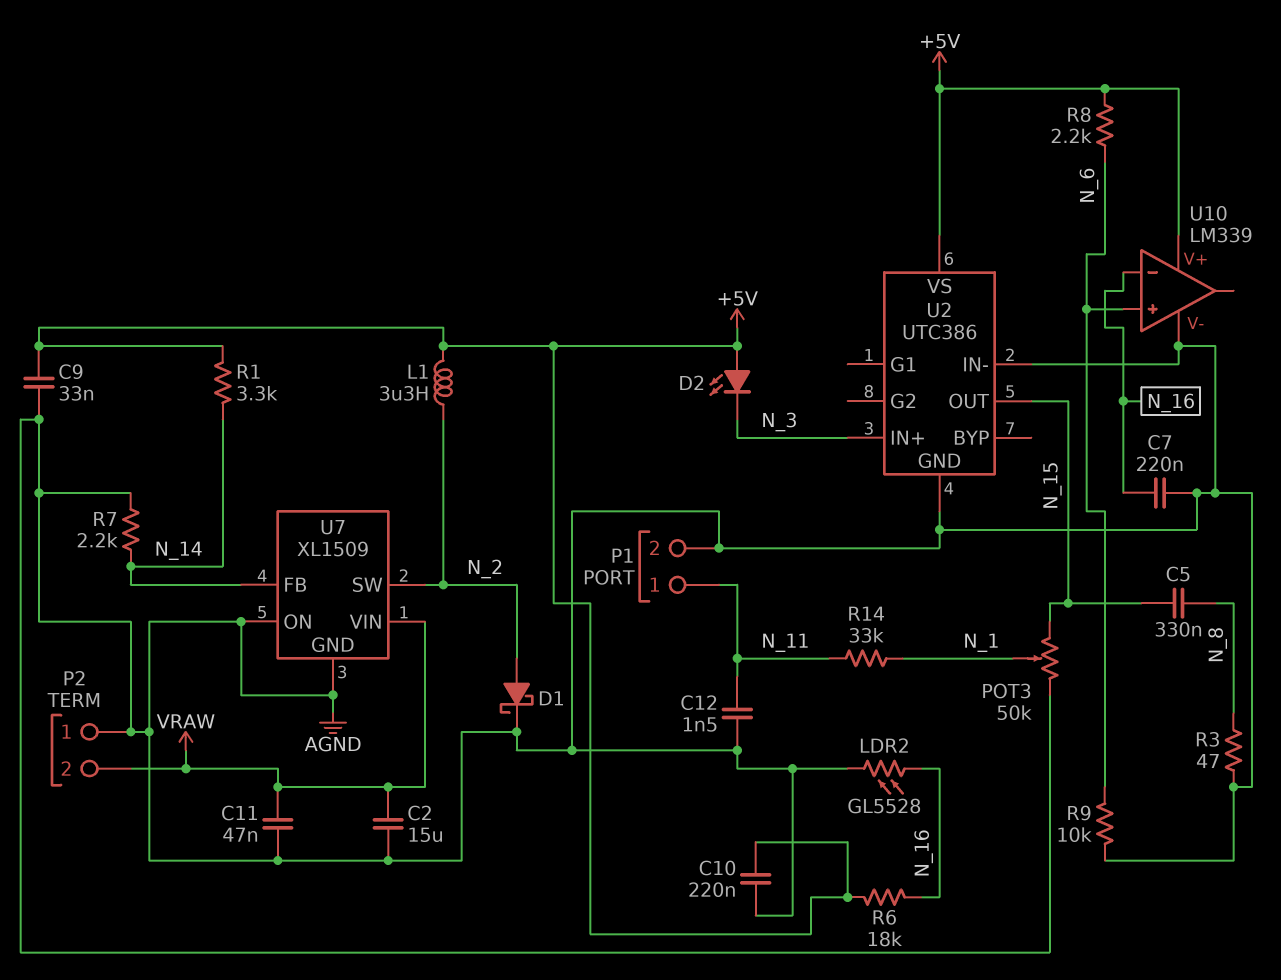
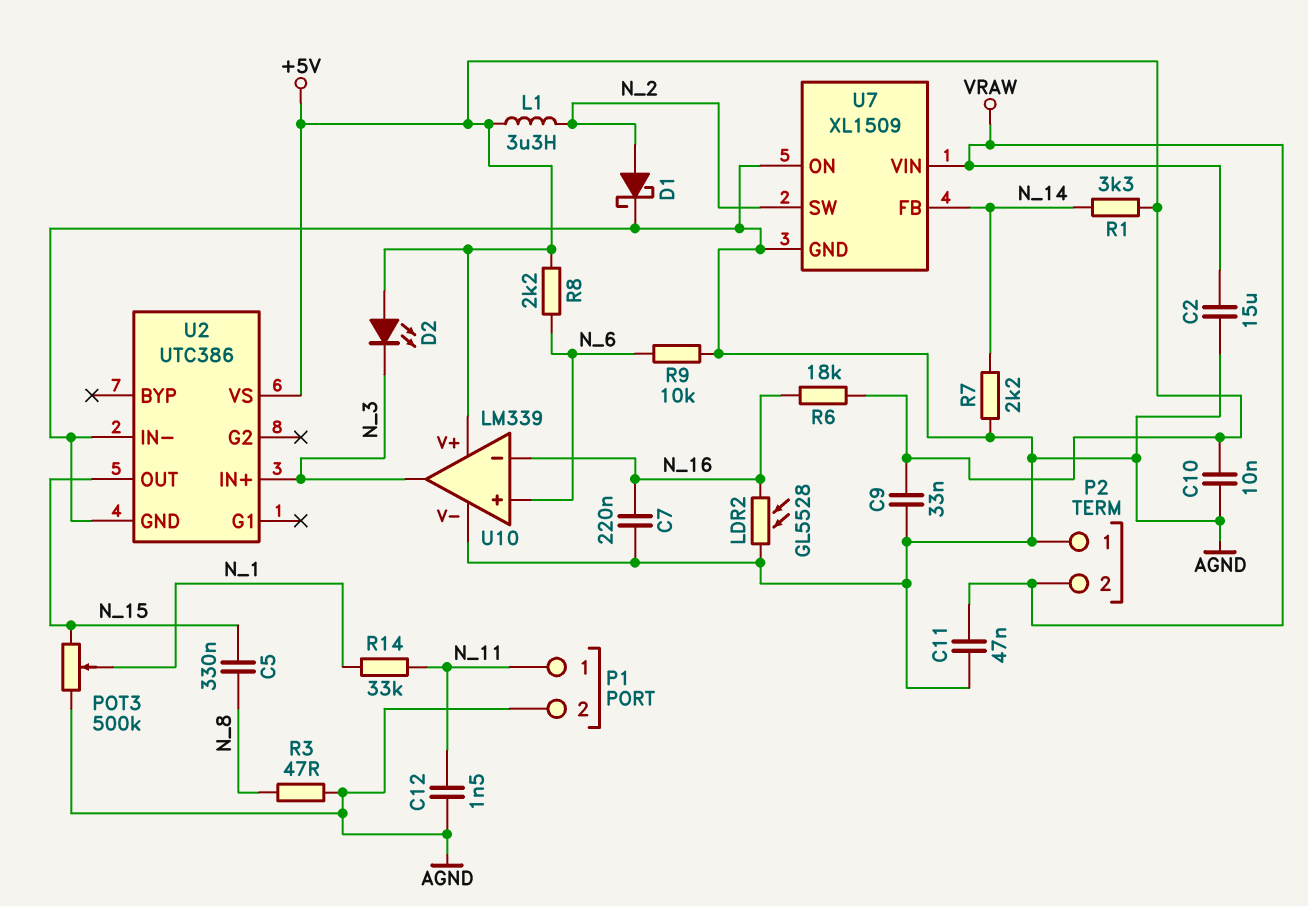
C10: 220nF (+5V, AGND) -> 10nF (+5V, AGND)
POT3: 50k (AGND, N_15, wiper N_1) -> 500k (AGND, N_15, wiper N_1)
U10 pin out: none -> N_3

